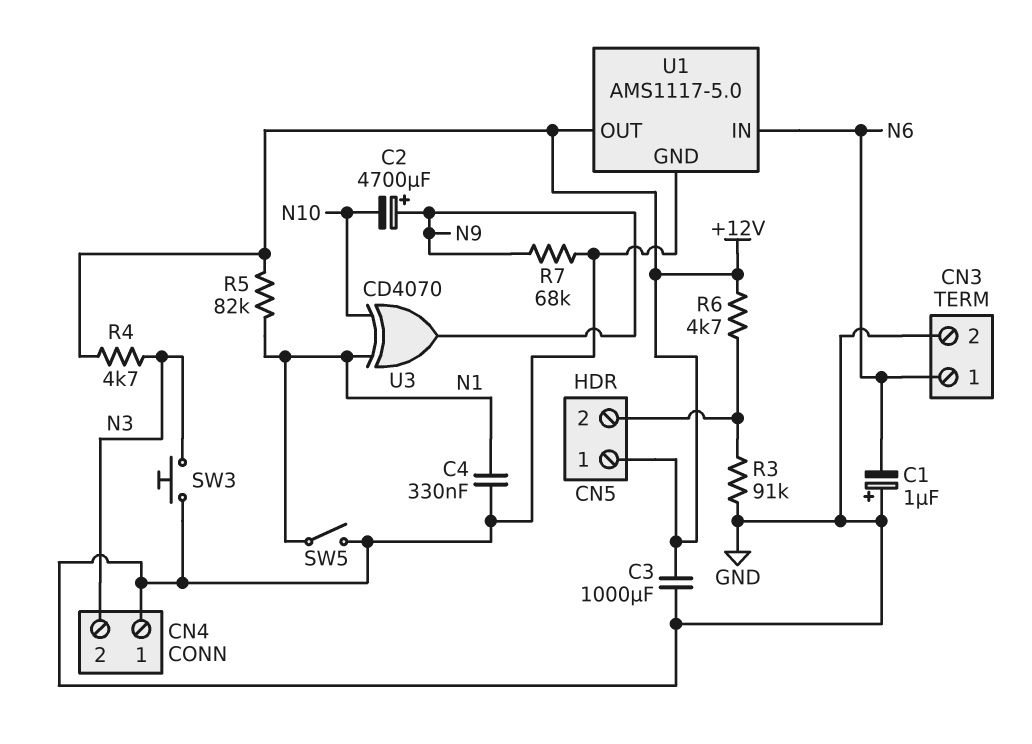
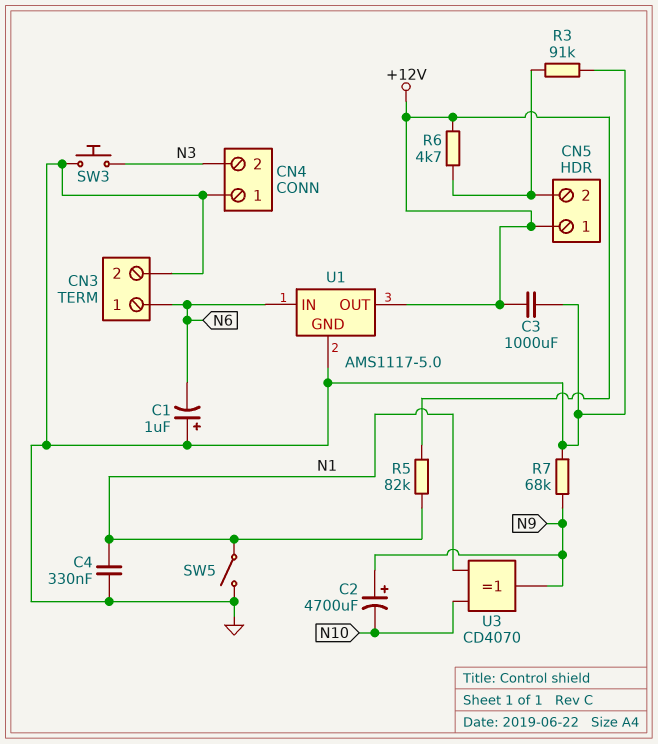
R4: 4.7k (+12V, N3) -> none

